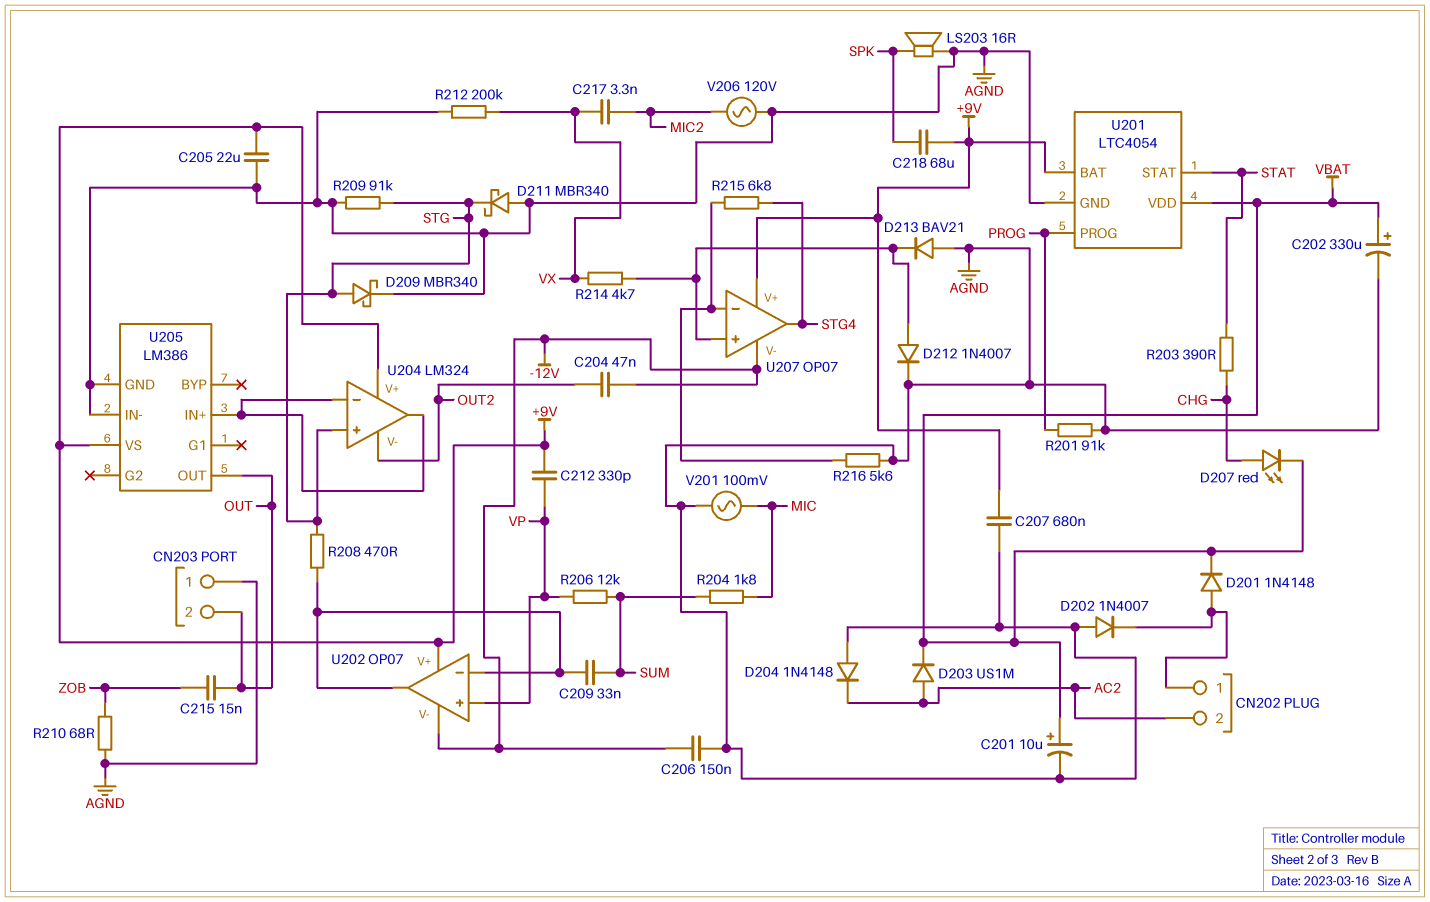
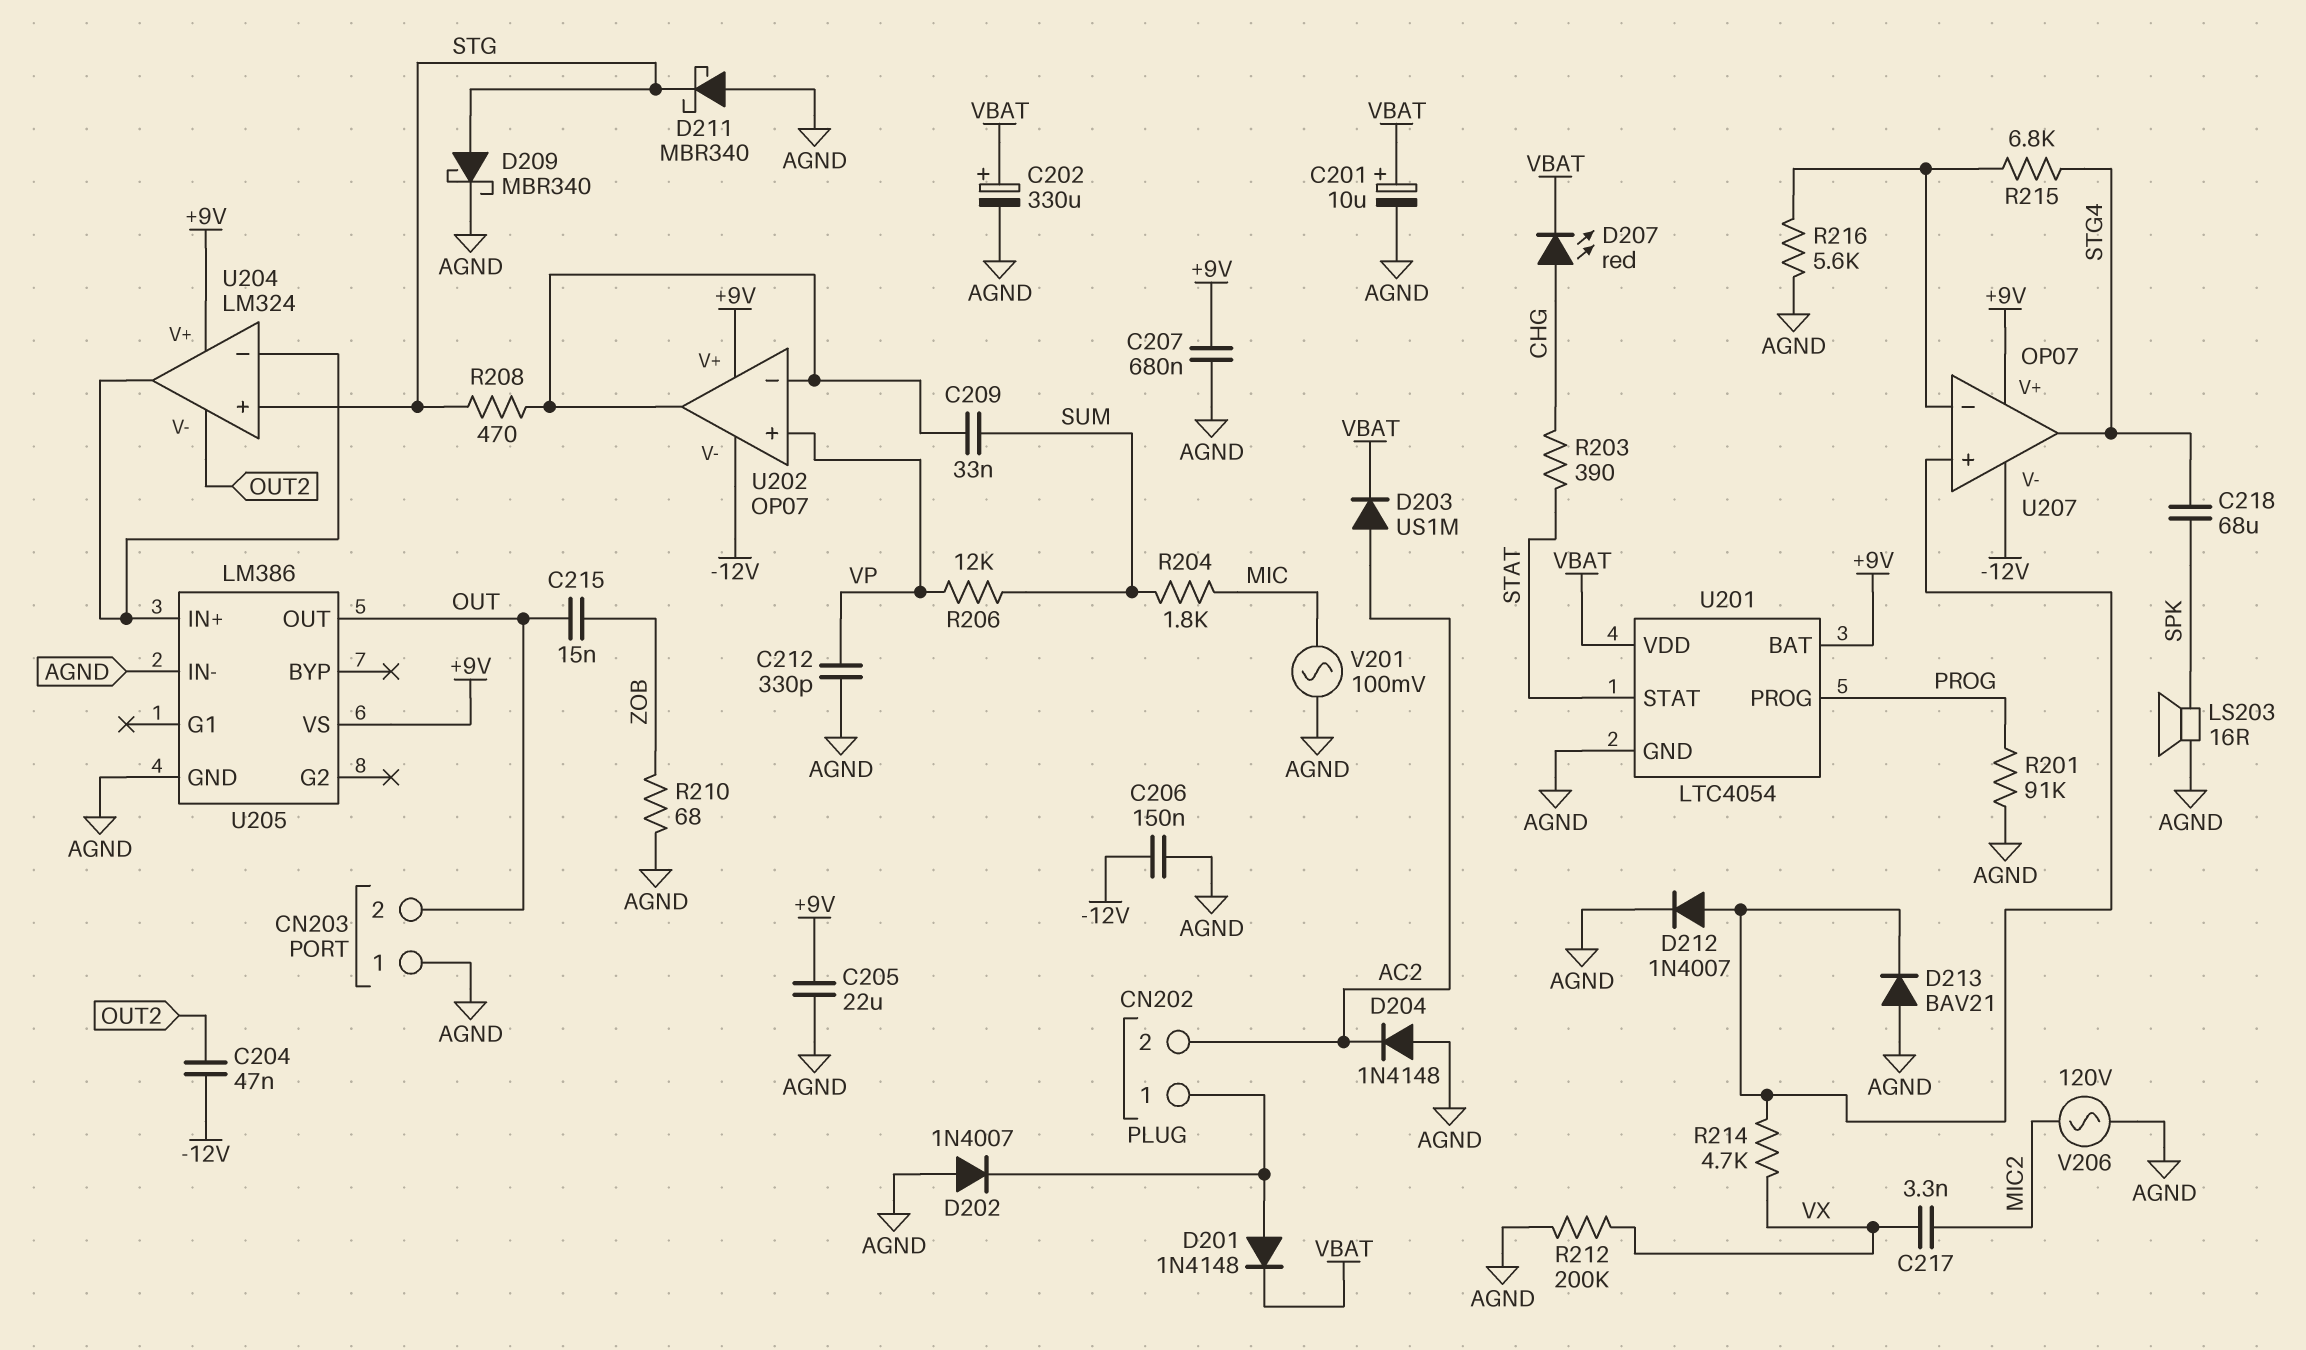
C212: 330pF (+9V, VP) -> 330pF (AGND, VP)
C218: 68uF (+9V, SPK) -> 68uF (SPK, STG4)
R209: 91k (AGND, STG) -> none

